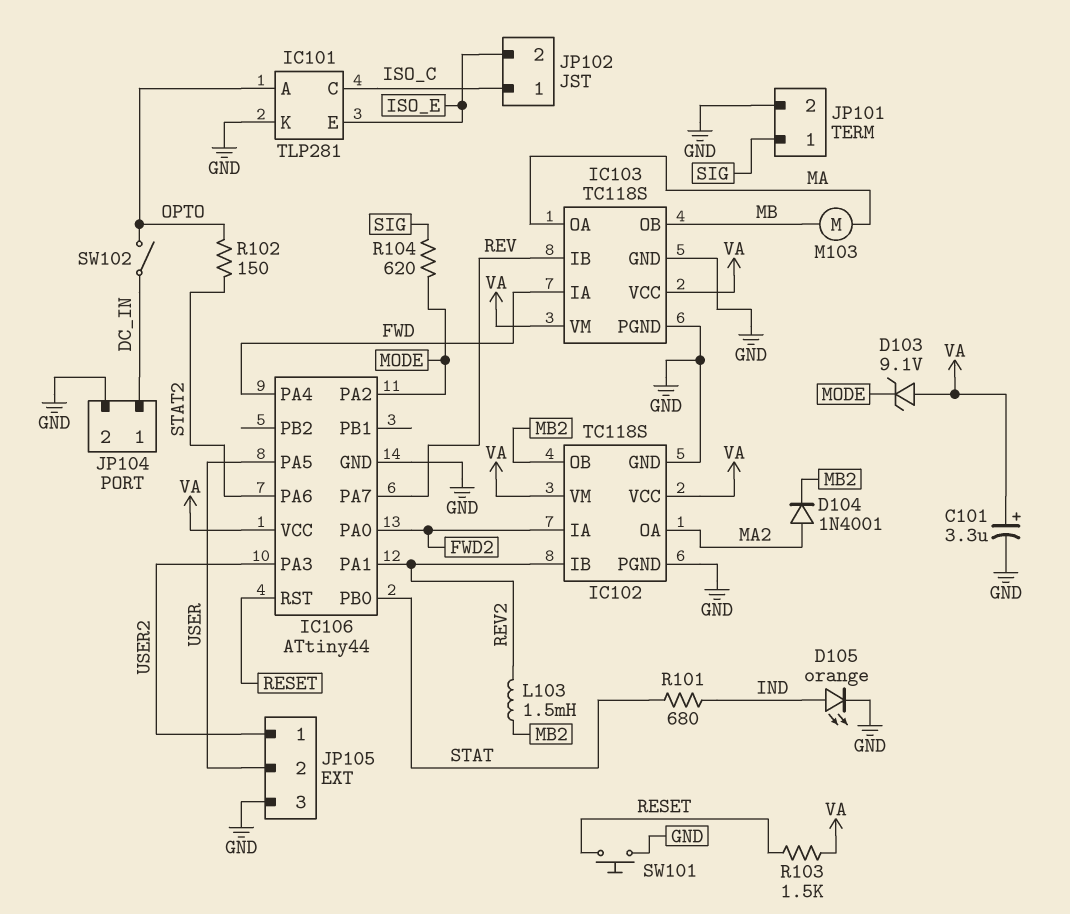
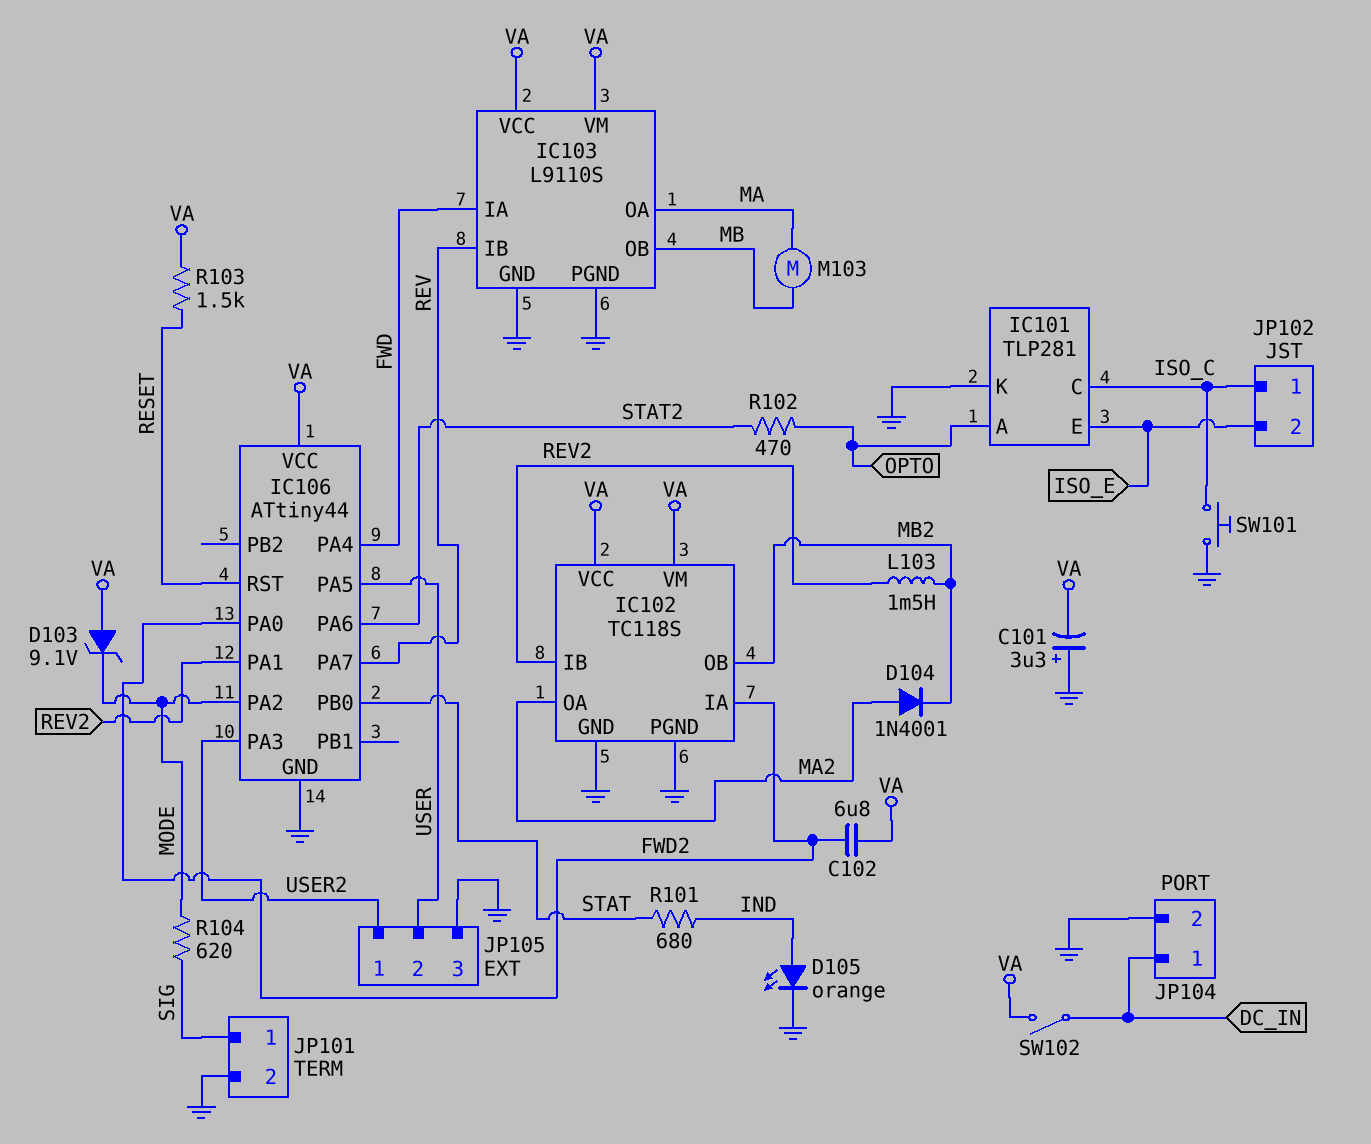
C101: 3.3uF (plus VA, minus GND) -> 3.3uF (plus GND, minus VA)
C102: none -> 6.8uF (FWD2, VA)
IC103: TC118S -> L9110S
R102: 150 (OPTO, STAT2) -> 470 (OPTO, STAT2)
SW101: button (GND, RESET) -> button (GND, ISO_C)
SW102: switch (DC_IN, OPTO) -> switch (DC_IN, VA)

